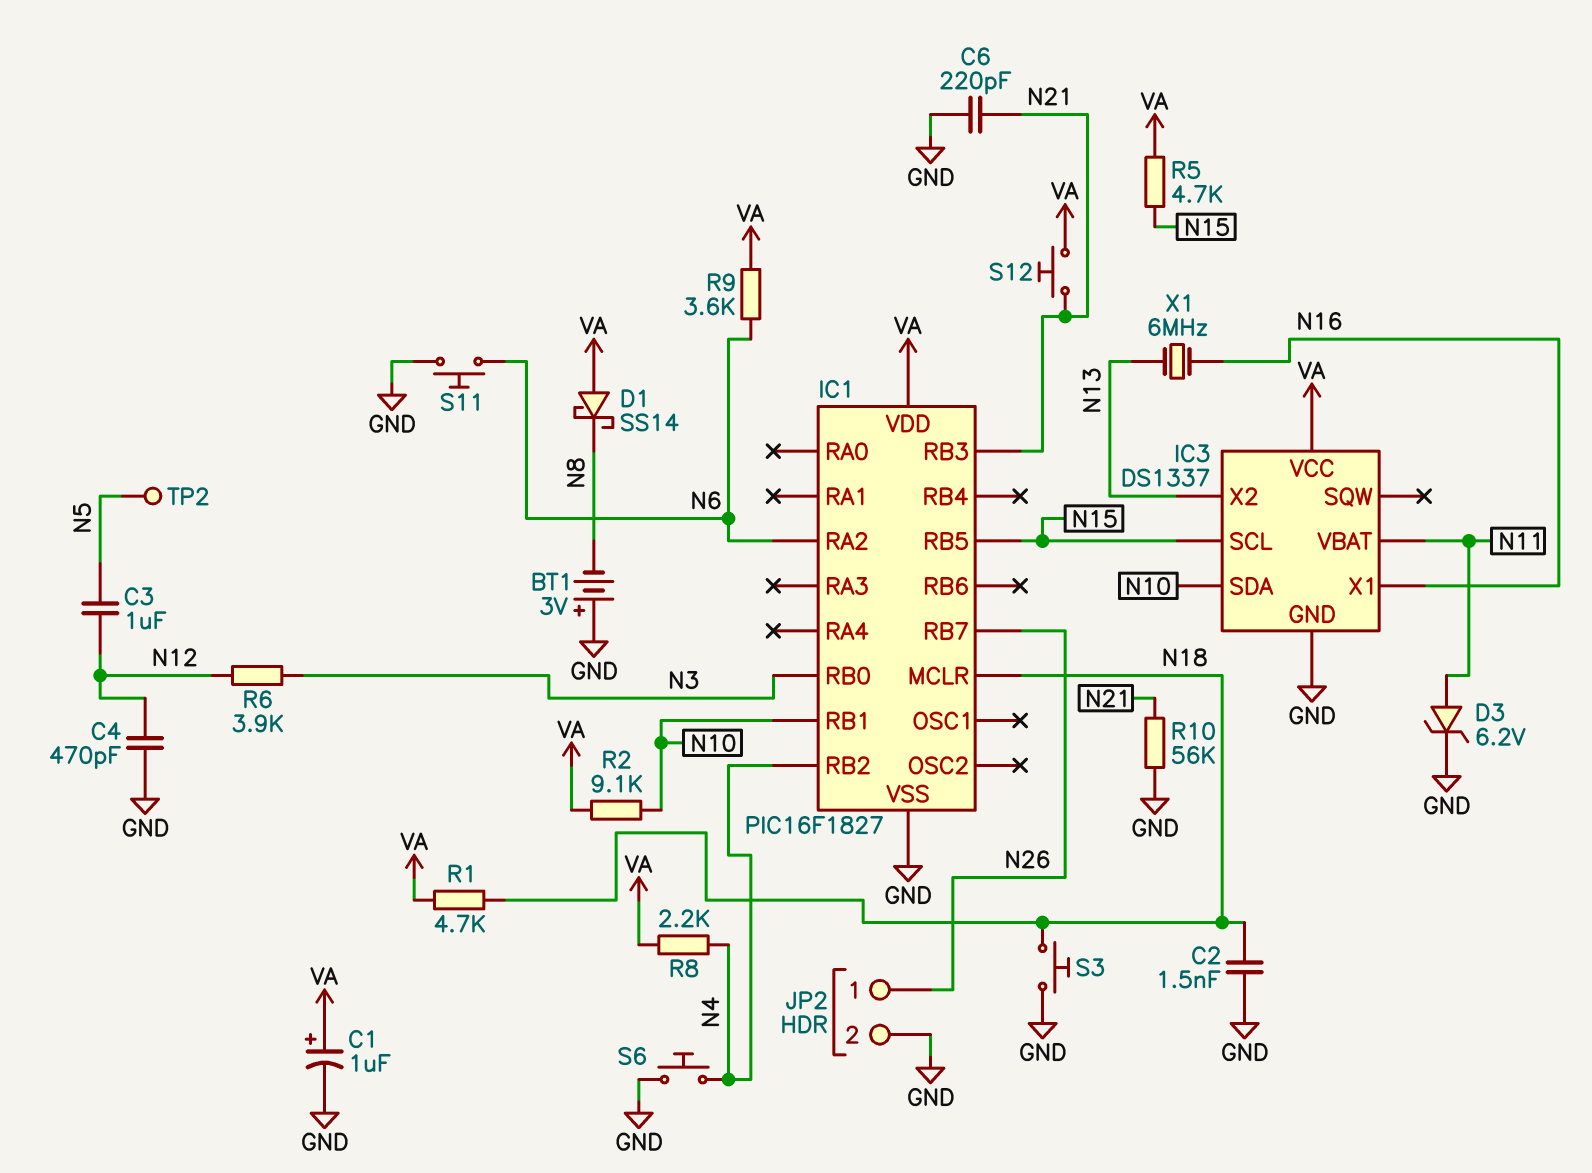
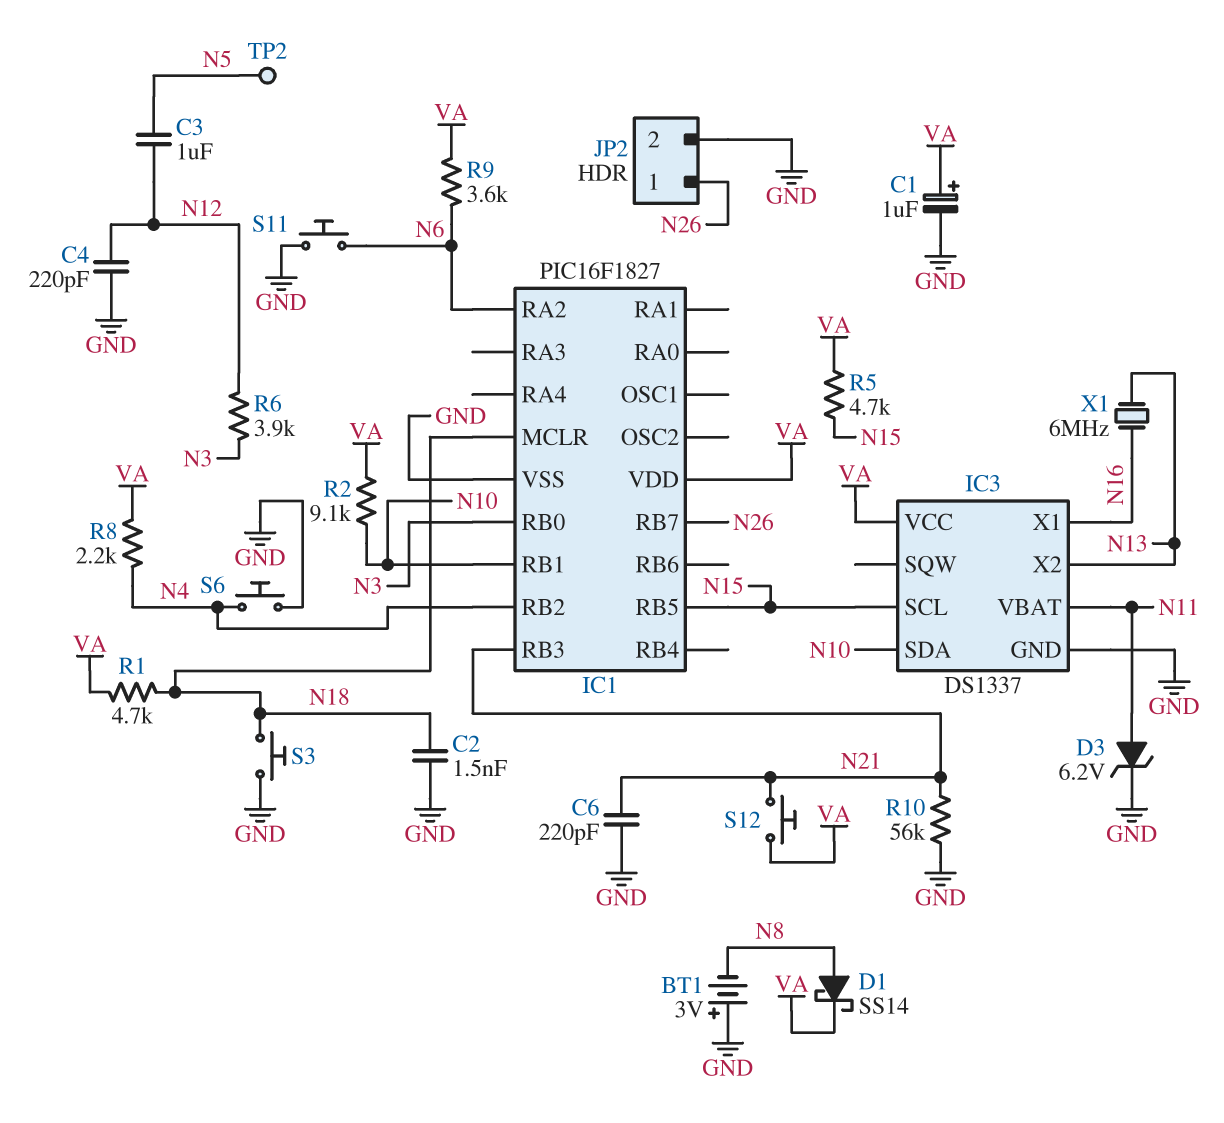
C4: 470pF (GND, N12) -> 220pF (GND, N12)
D1: schottky SS14 (A VA, K N8) -> schottky SS14 (A N8, K VA)

